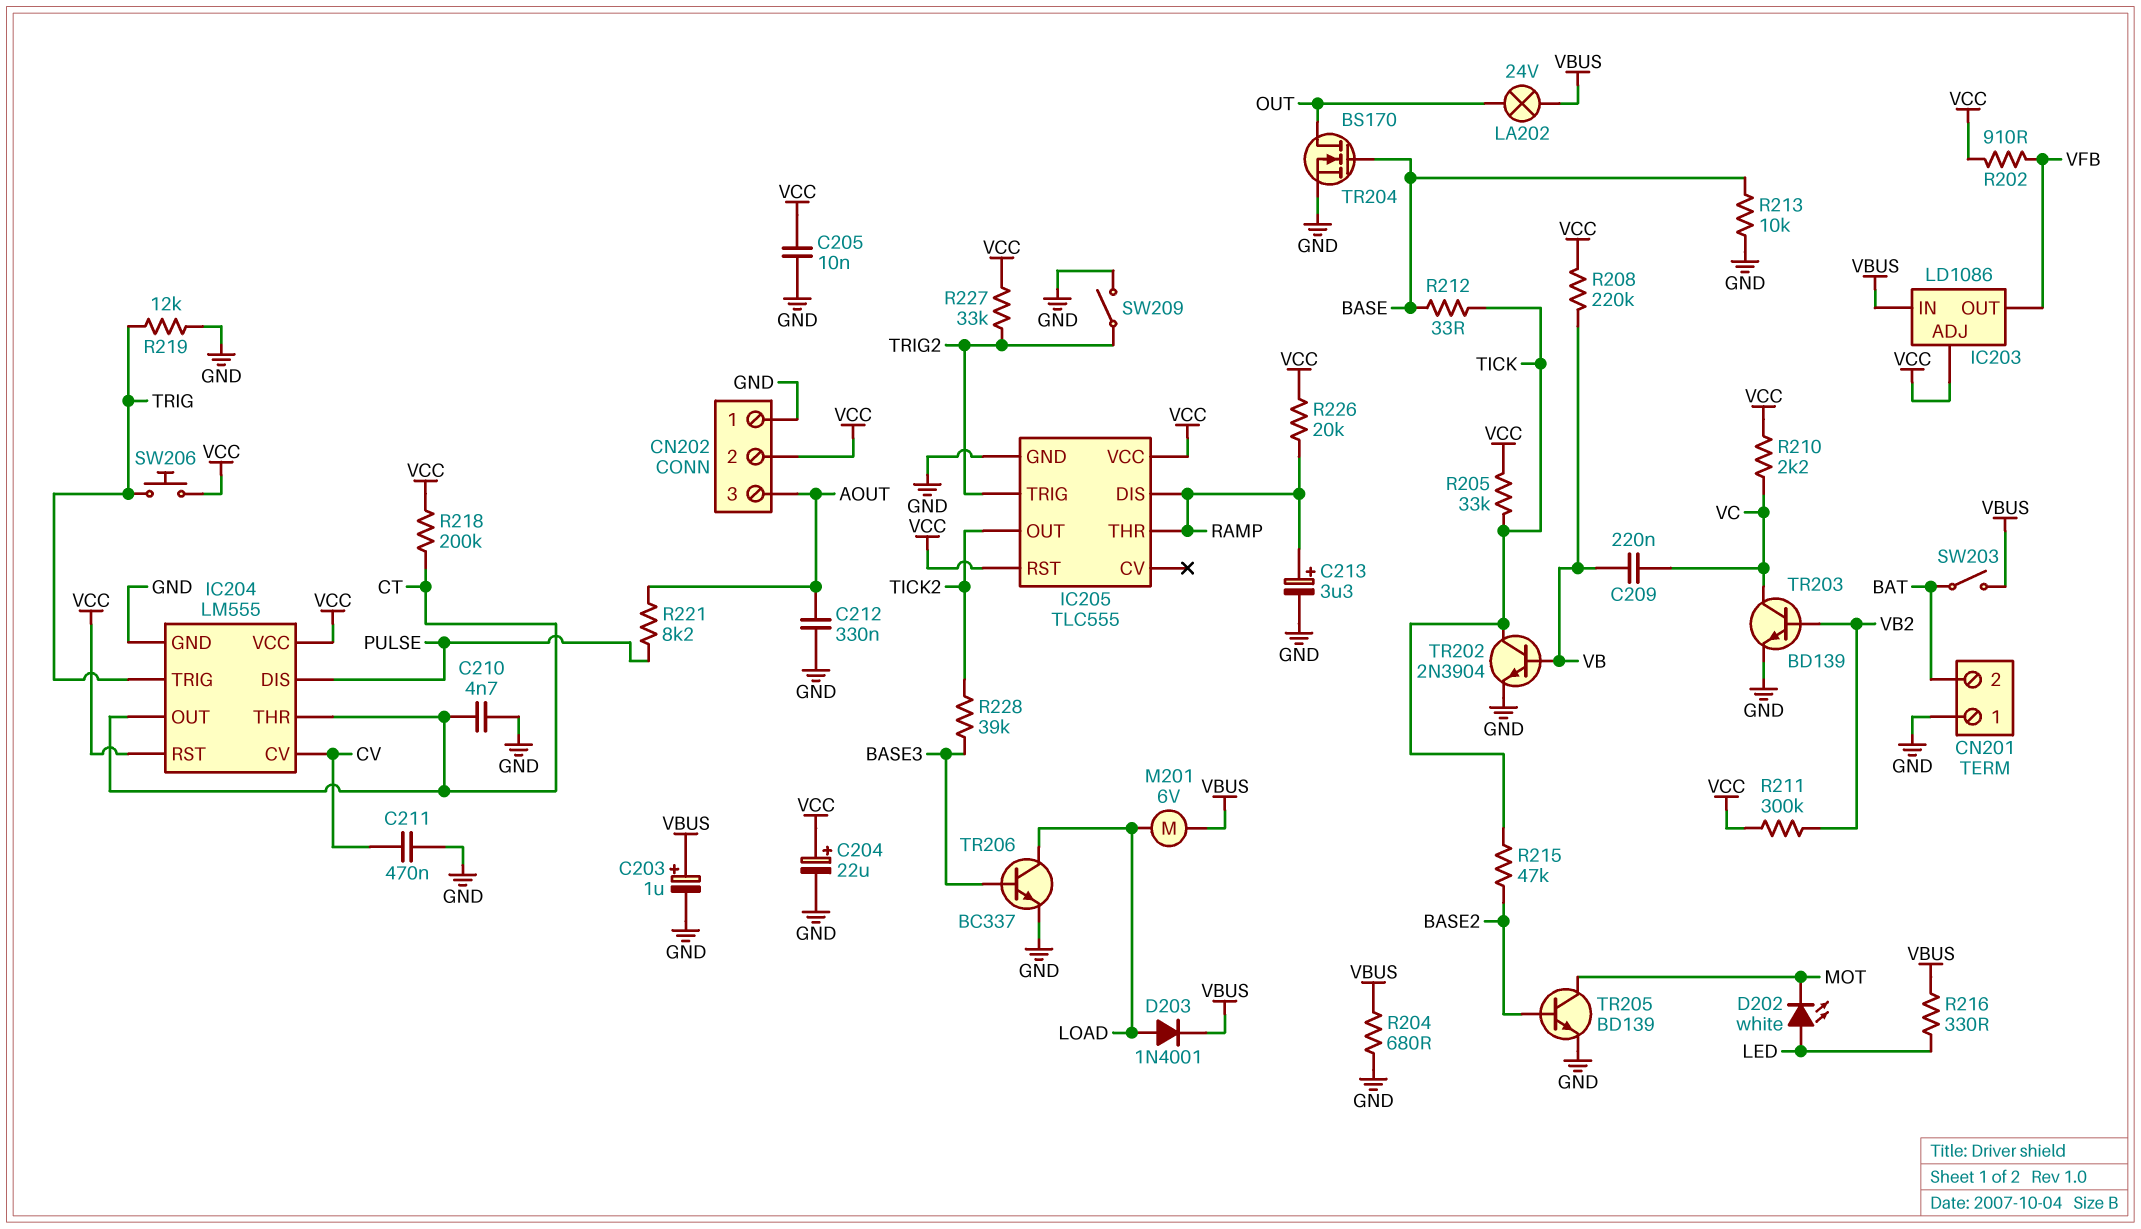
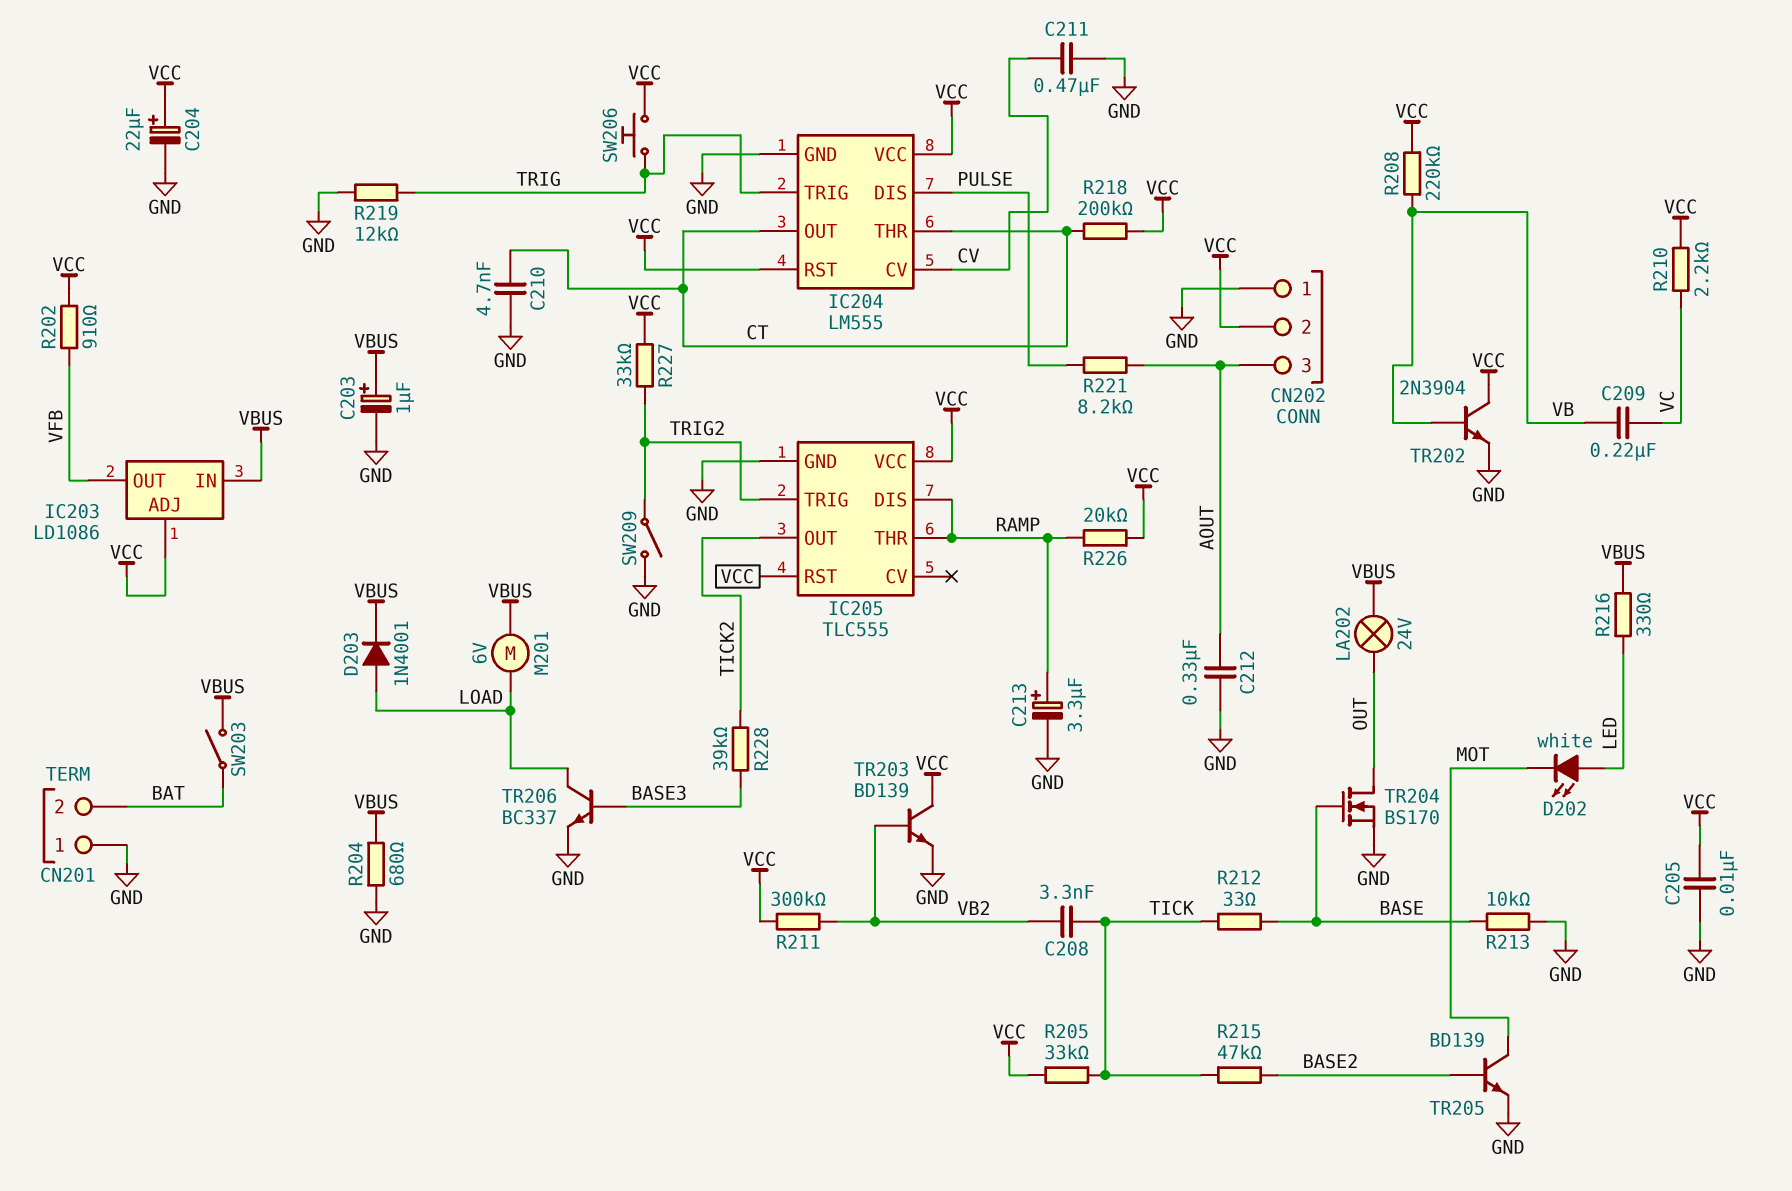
C208: none -> 3.3nF (TICK, VB2)
TR202: NPN 2N3904 (B VB, C TICK, E GND) -> NPN 2N3904 (B VB, C VCC, E GND)
TR203: NPN BD139 (B VB2, C VC, E GND) -> NPN BD139 (B VB2, C VCC, E GND)

